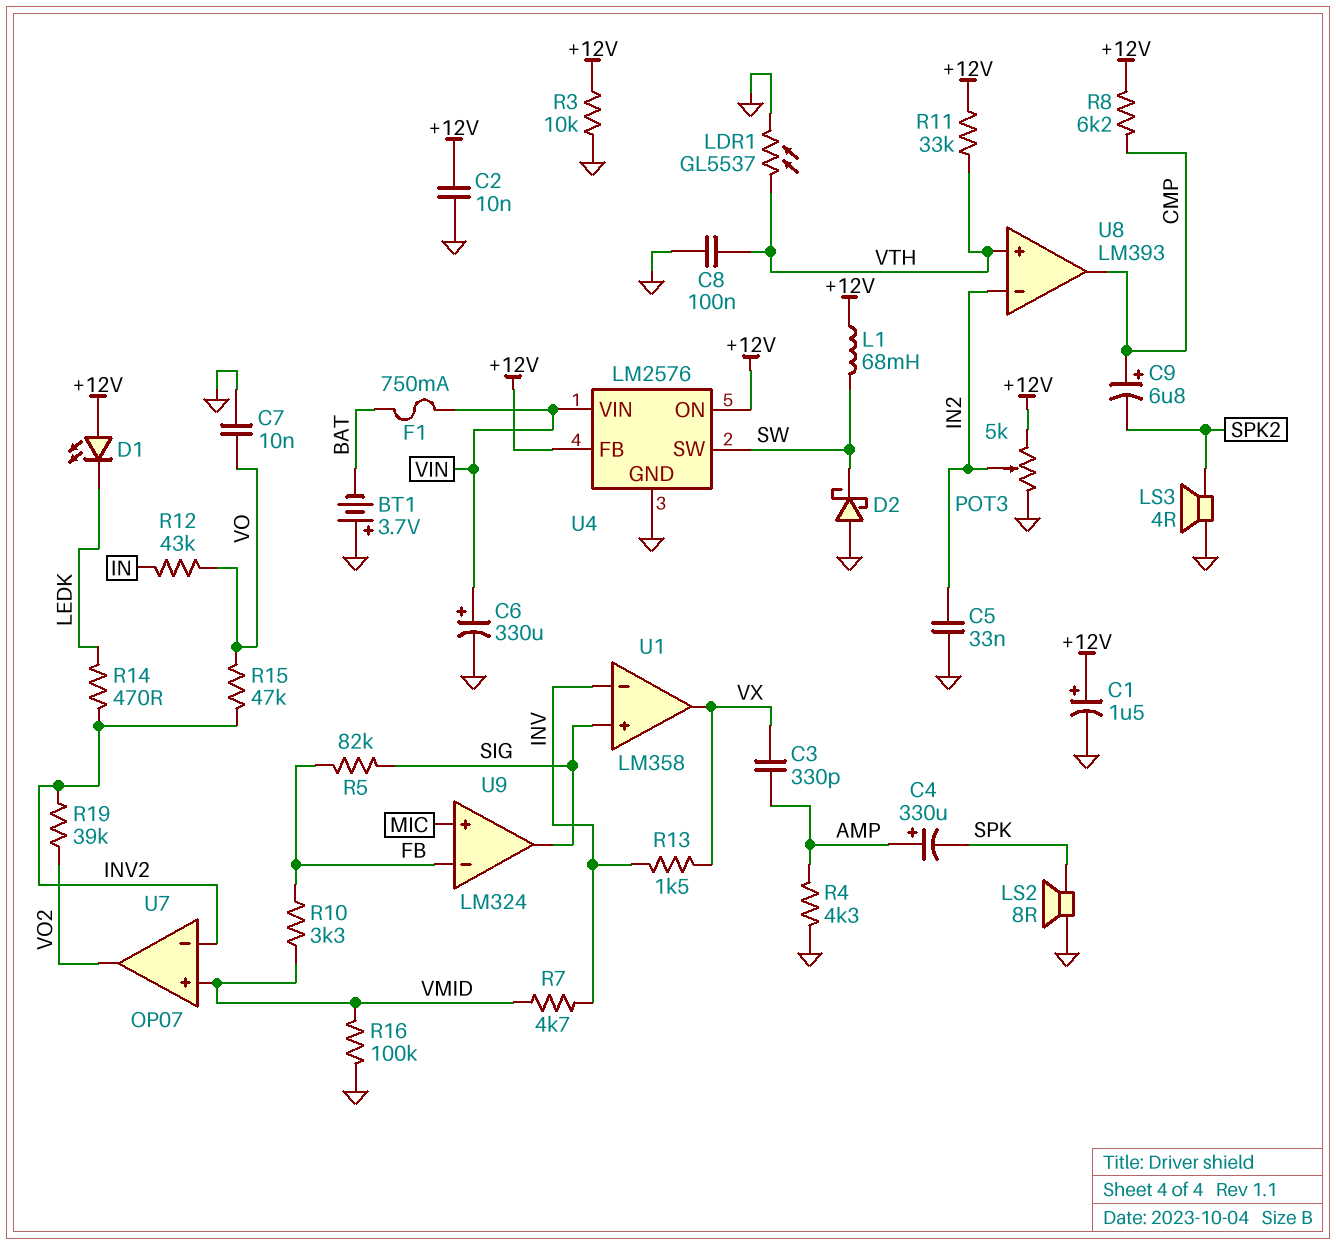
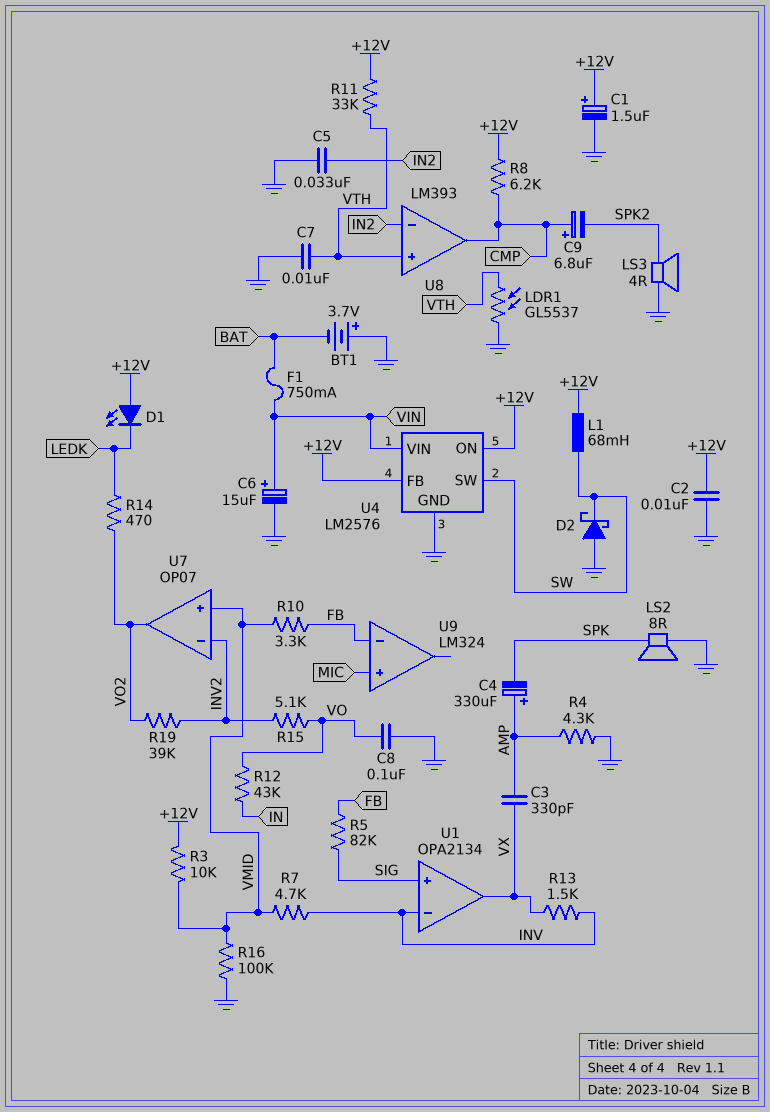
C6: 330uF (plus VIN, minus GND) -> 15uF (plus VIN, minus GND)
C7: 10nF (GND, VO) -> 10nF (GND, VTH)
C8: 100nF (GND, VTH) -> 100nF (GND, VO)
POT3: 5k (+12V, GND, wiper IN2) -> none
R3: 10k (+12V, GND) -> 10k (+12V, VMID)
R14: 470 (INV2, LEDK) -> 470 (LEDK, VO2)
R15: 47k (INV2, VO) -> 5.1k (INV2, VO)
U1: LM358 -> OPA2134
U9 pin out: SIG -> none

